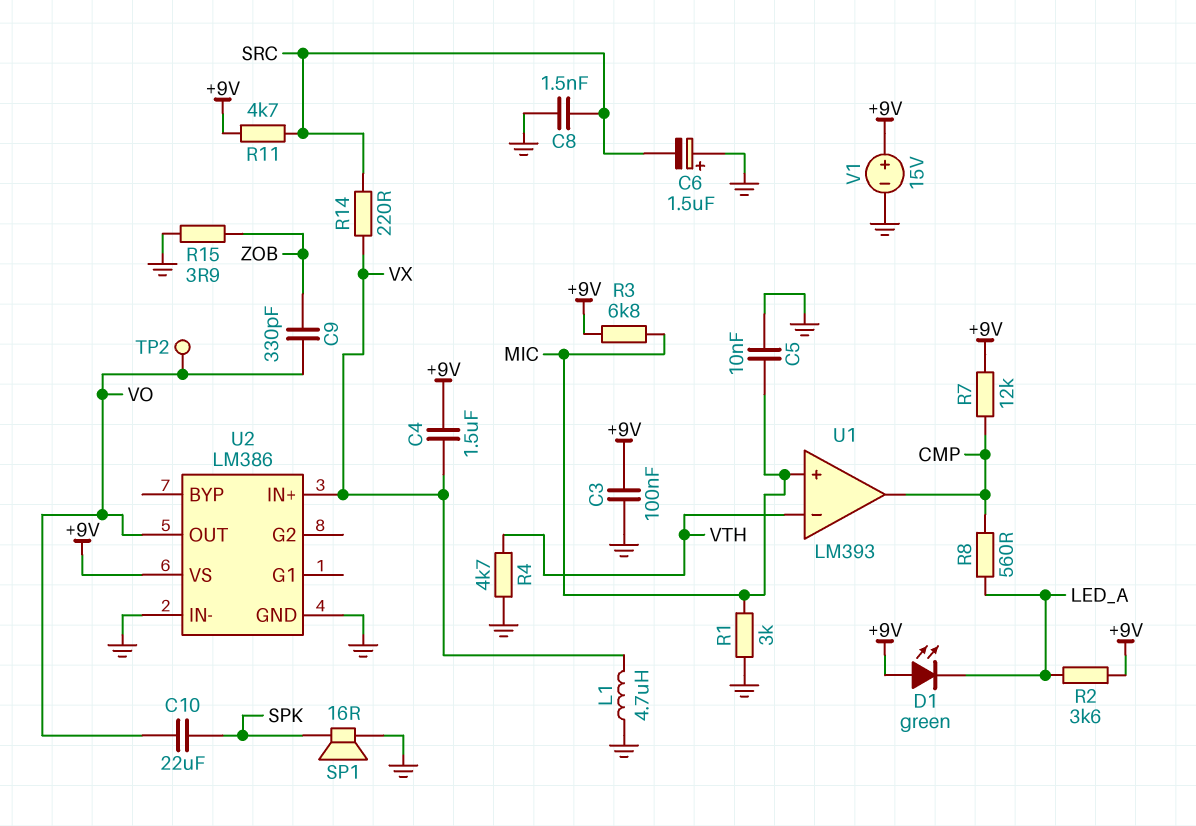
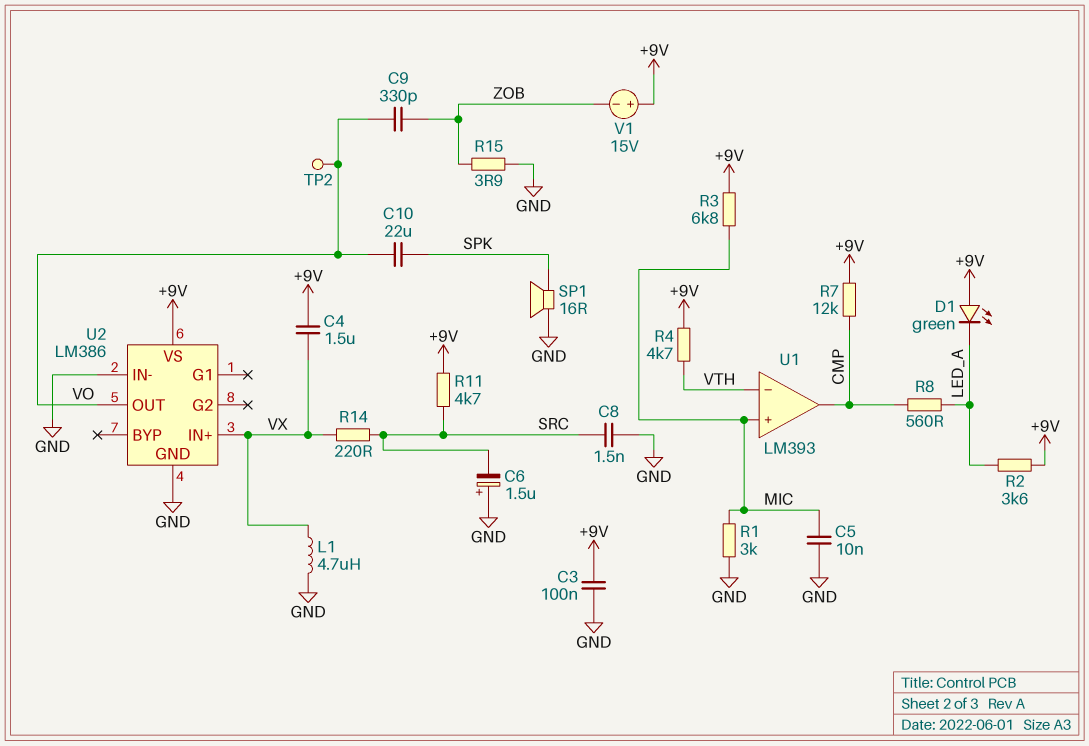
R4: 4.7k (GND, VTH) -> 4.7k (+9V, VTH)
V1: 15V (plus +9V, minus GND) -> 15V (plus +9V, minus ZOB)

